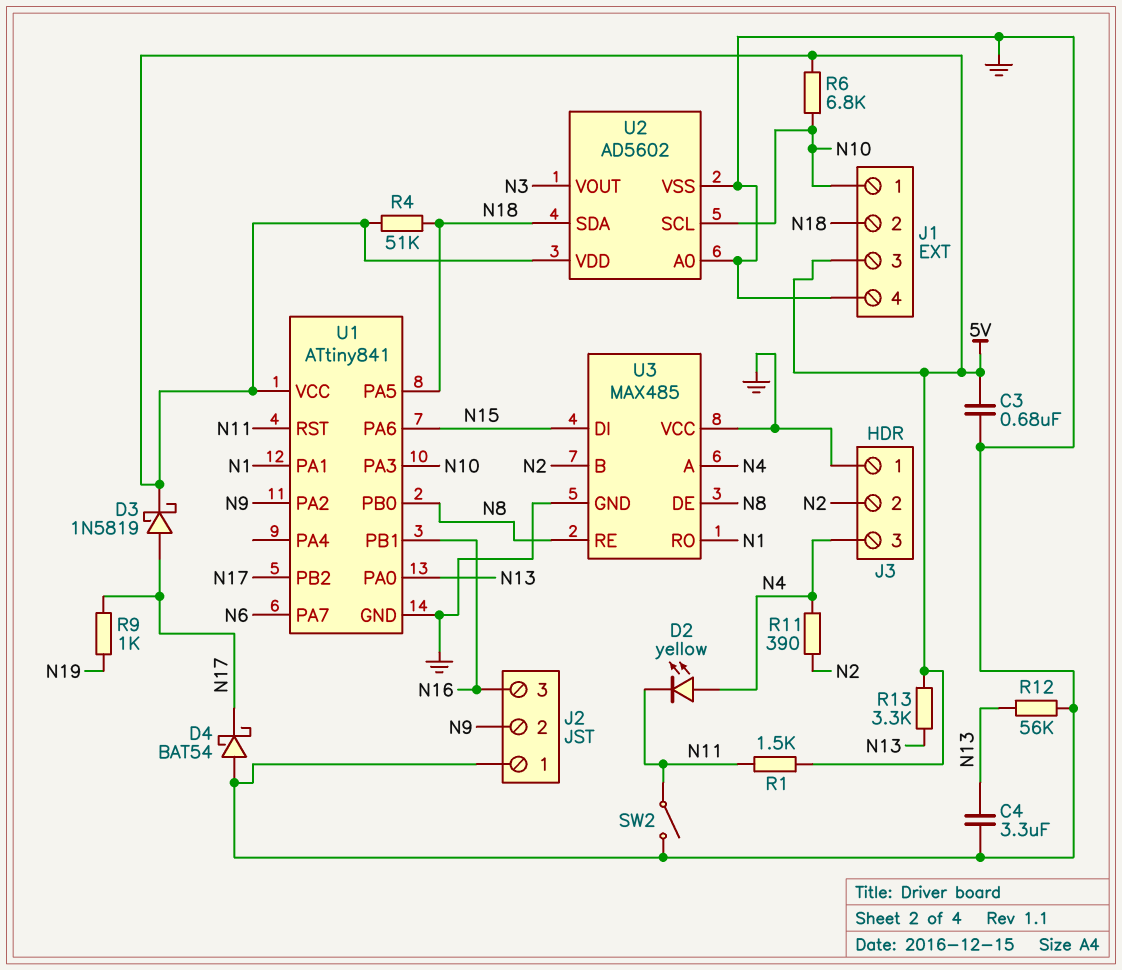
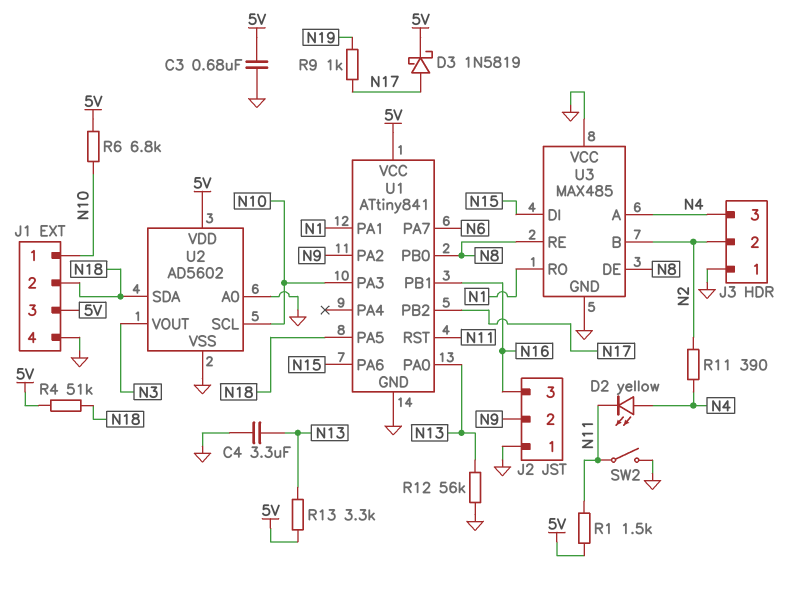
D4: schottky BAT54 (A GND, K N17) -> none

